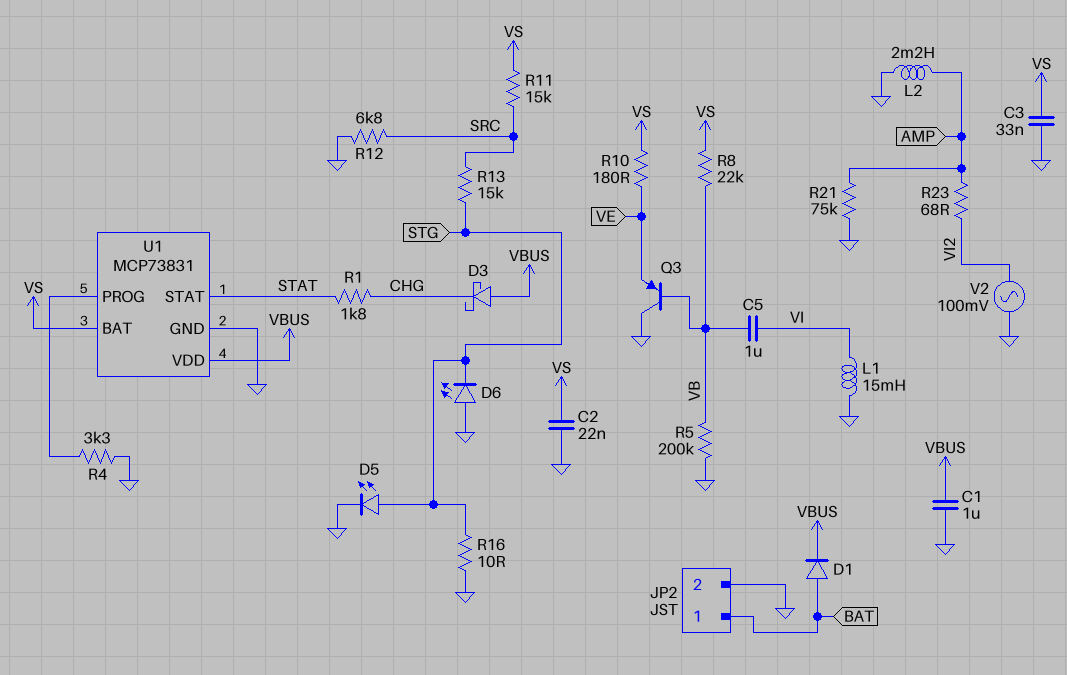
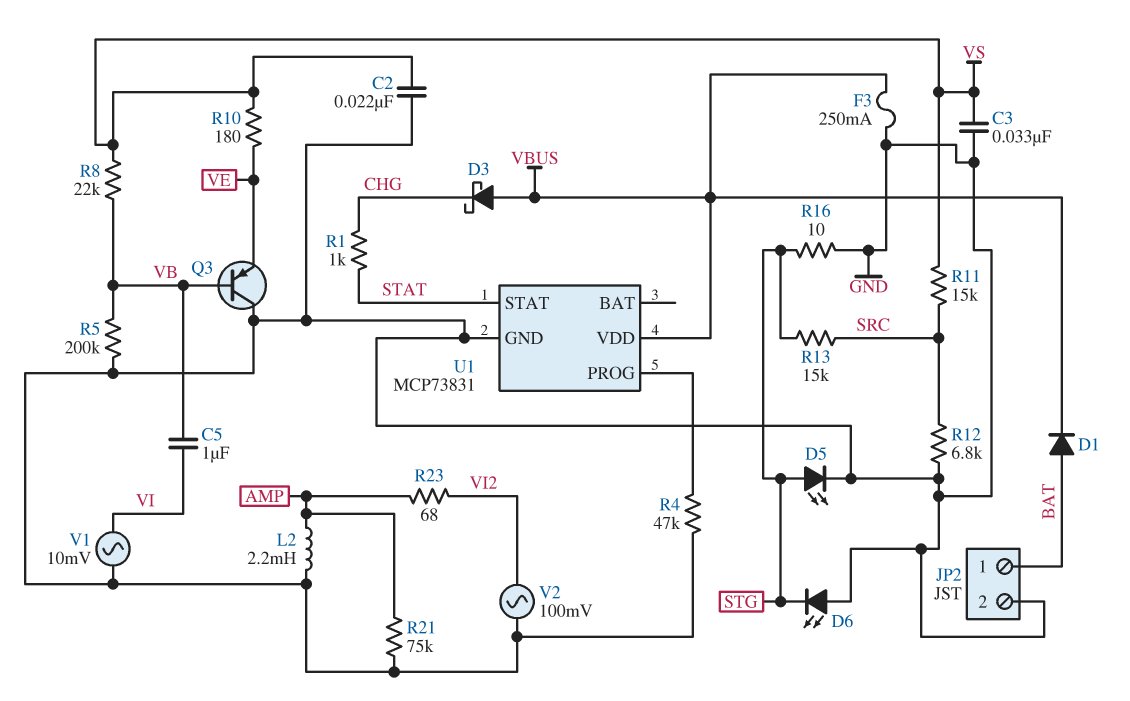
C1: 1uF (GND, VBUS) -> none
F3: none -> 250mA (GND, VBUS)
L1: 15mH (GND, VI) -> none
R1: 1.8k (CHG, STAT) -> 1k (CHG, STAT)
R4: 3.3k (GND, U1/PROG) -> 47k (GND, U1/PROG)
U1 pin BAT: VS -> none
V1: none -> AC 10mV (GND, VI)

